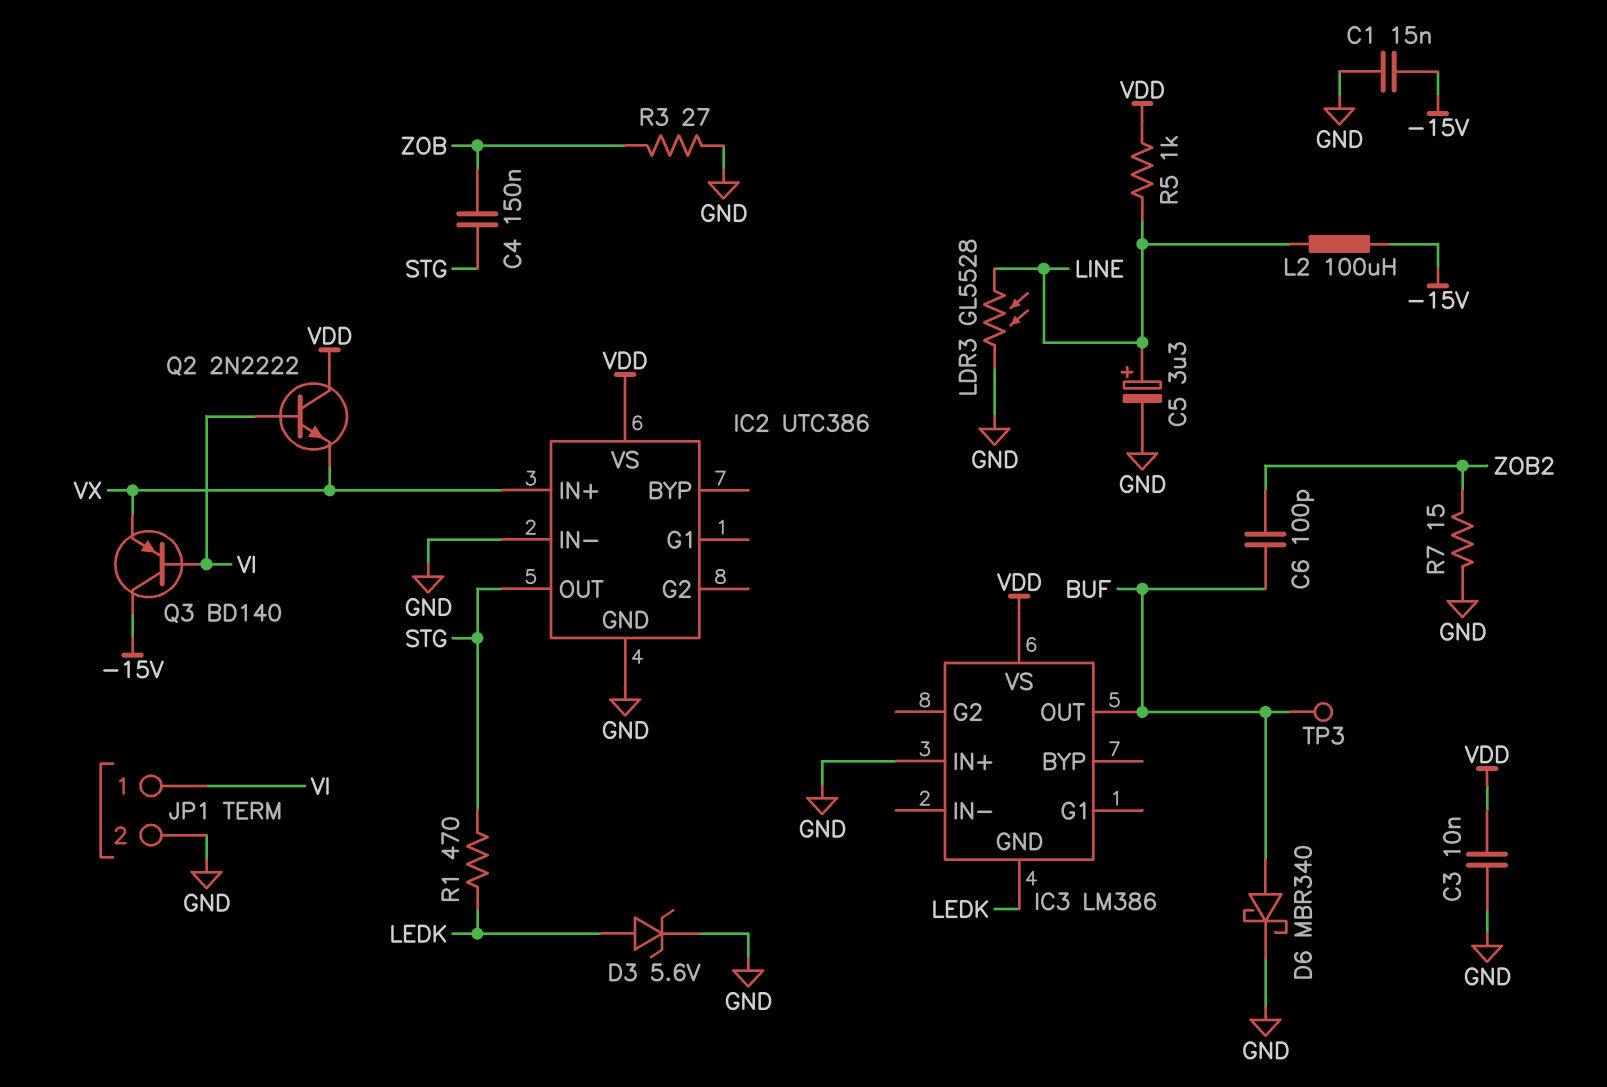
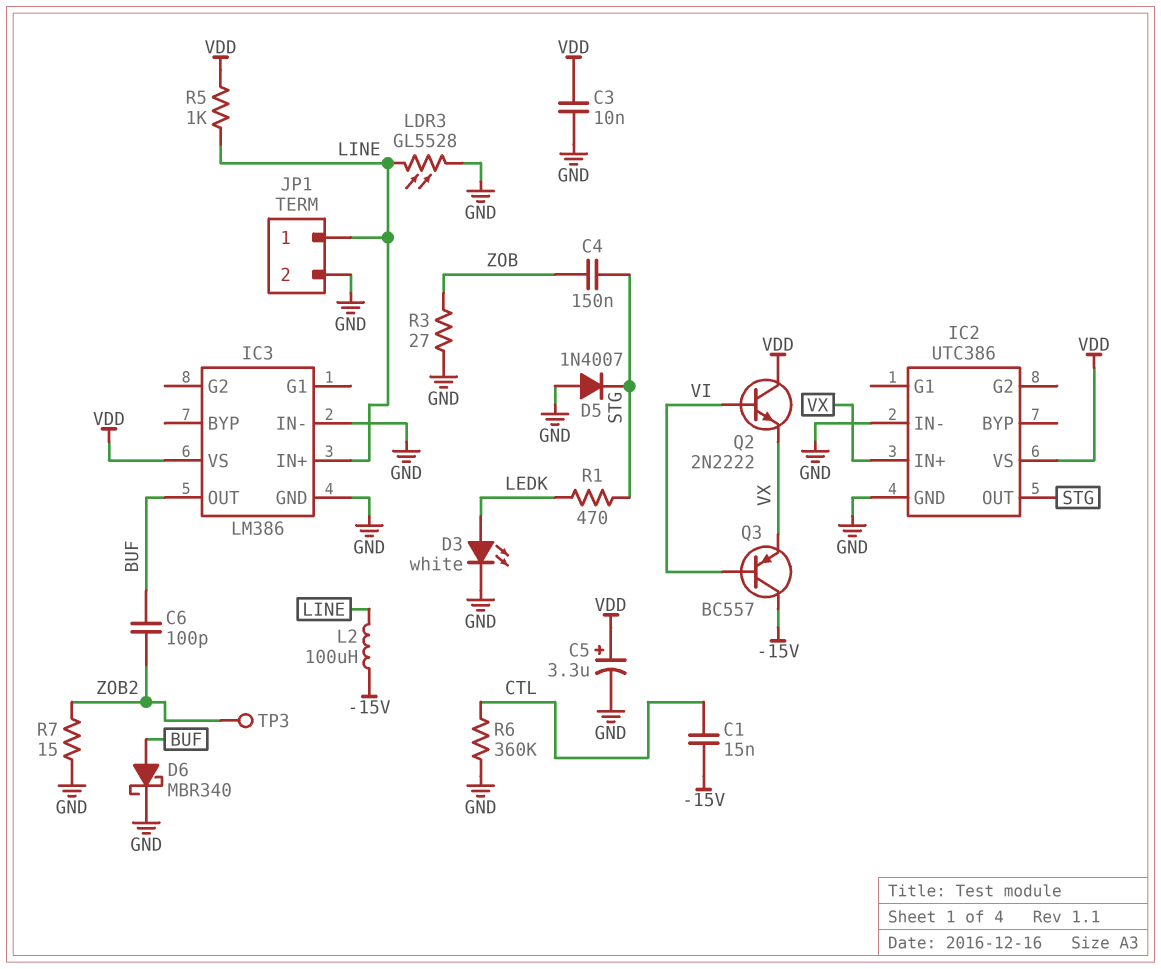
C1: 15nF (-15V, GND) -> 15nF (-15V, CTL)
C5: 3.3uF (plus LINE, minus GND) -> 3.3uF (plus VDD, minus GND)
D3: zener 5.6V (A LEDK, K GND) -> LED white (A LEDK, K GND)
D5: none -> diode 1N4007 (A GND, K STG)
IC3 pin GND: LEDK -> GND
IC3 pin IN+: GND -> LINE
IC3 pin IN-: none -> GND
JP1 pin 1: VI -> LINE
Q3: PNP BD140 (B VI, C -15V, E VX) -> PNP BC557 (B VI, C -15V, E VX)
R6: none -> 360k (CTL, GND)
TP3: test point (BUF) -> test point (ZOB2)

